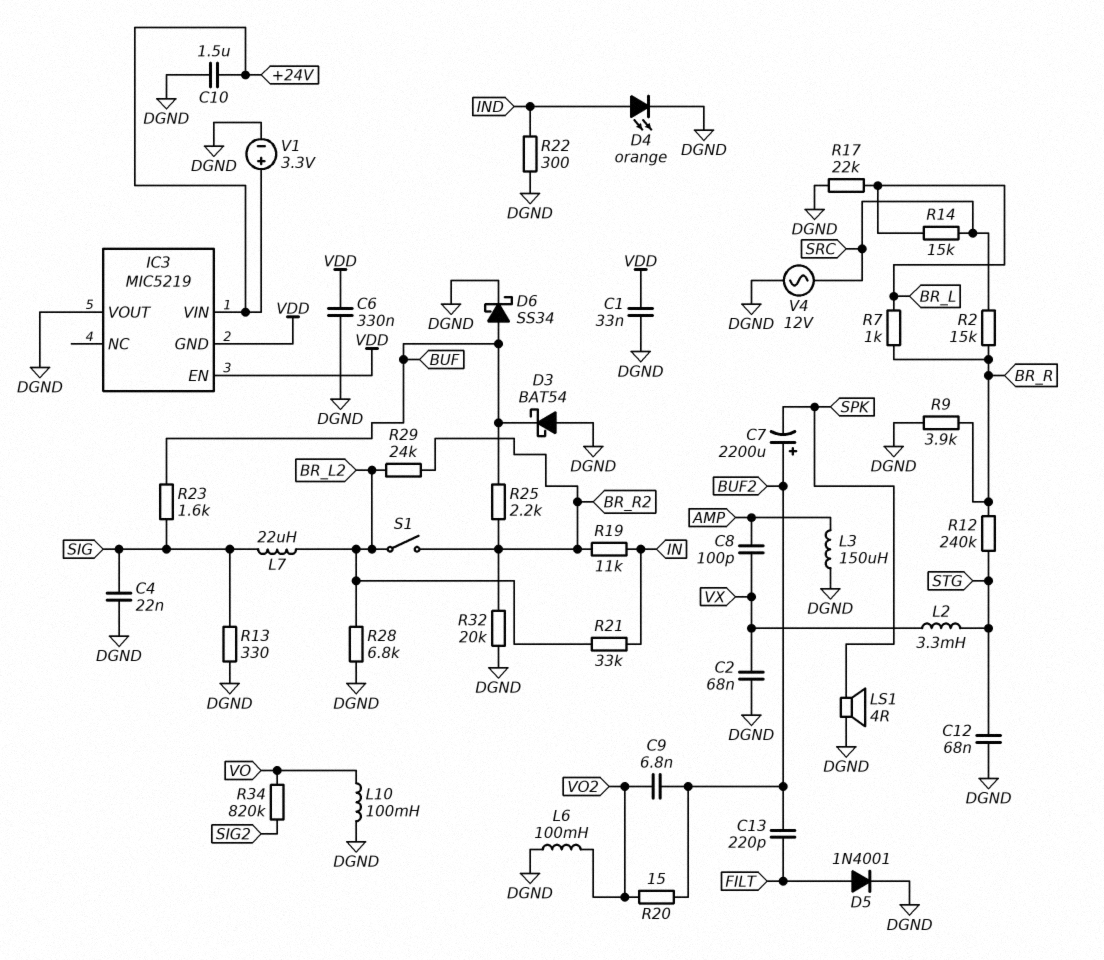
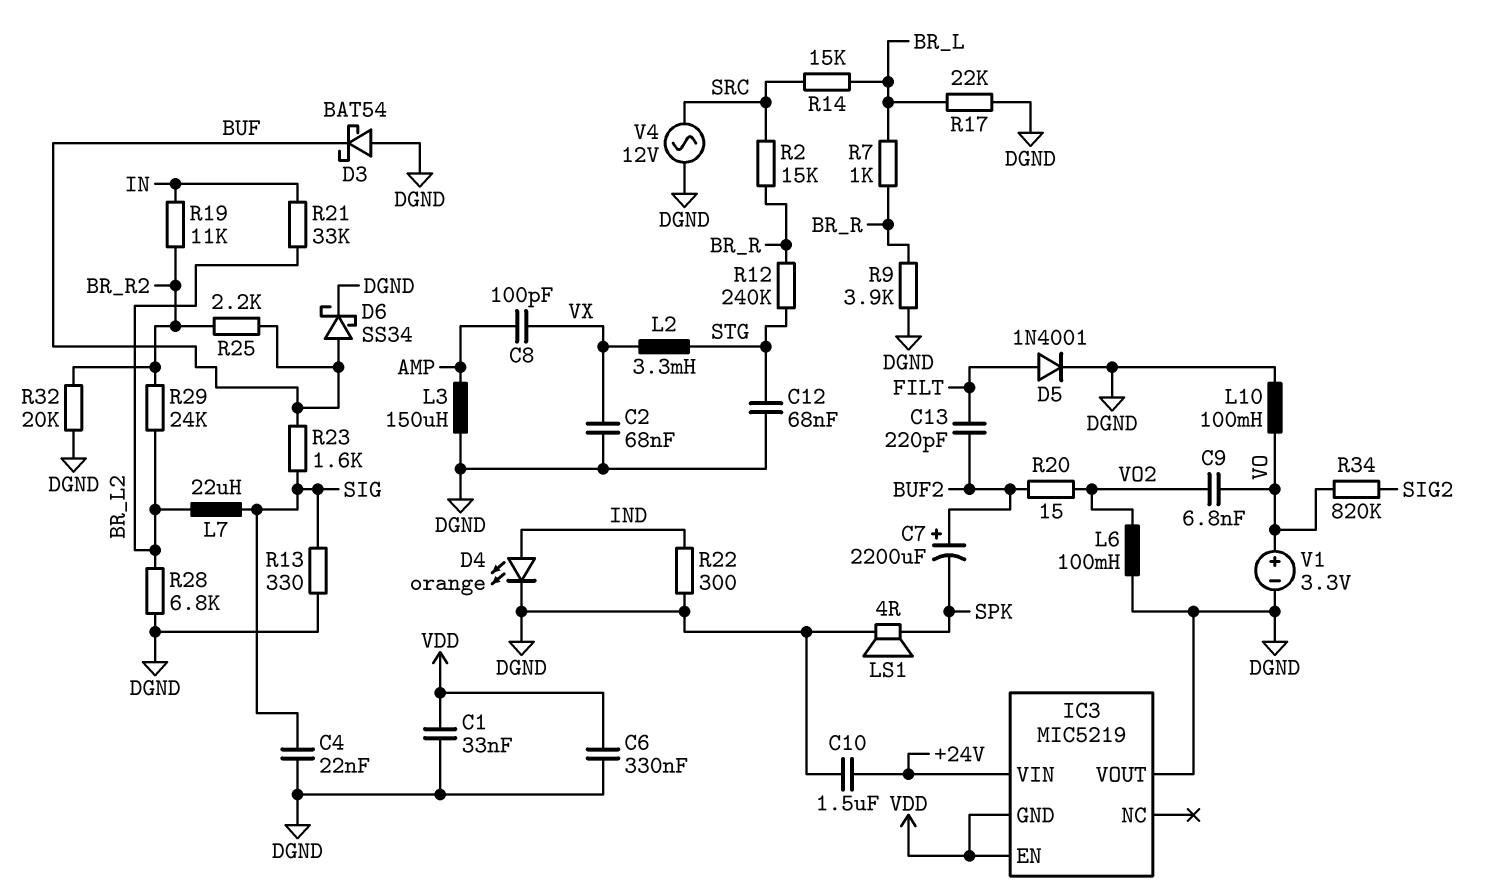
C9: 6.8nF (BUF2, VO2) -> 6.8nF (VO, VO2)
S1: switch (BR_L2, BR_R2) -> none
V1: 3.3V (plus +24V, minus DGND) -> 3.3V (plus VO, minus DGND)

